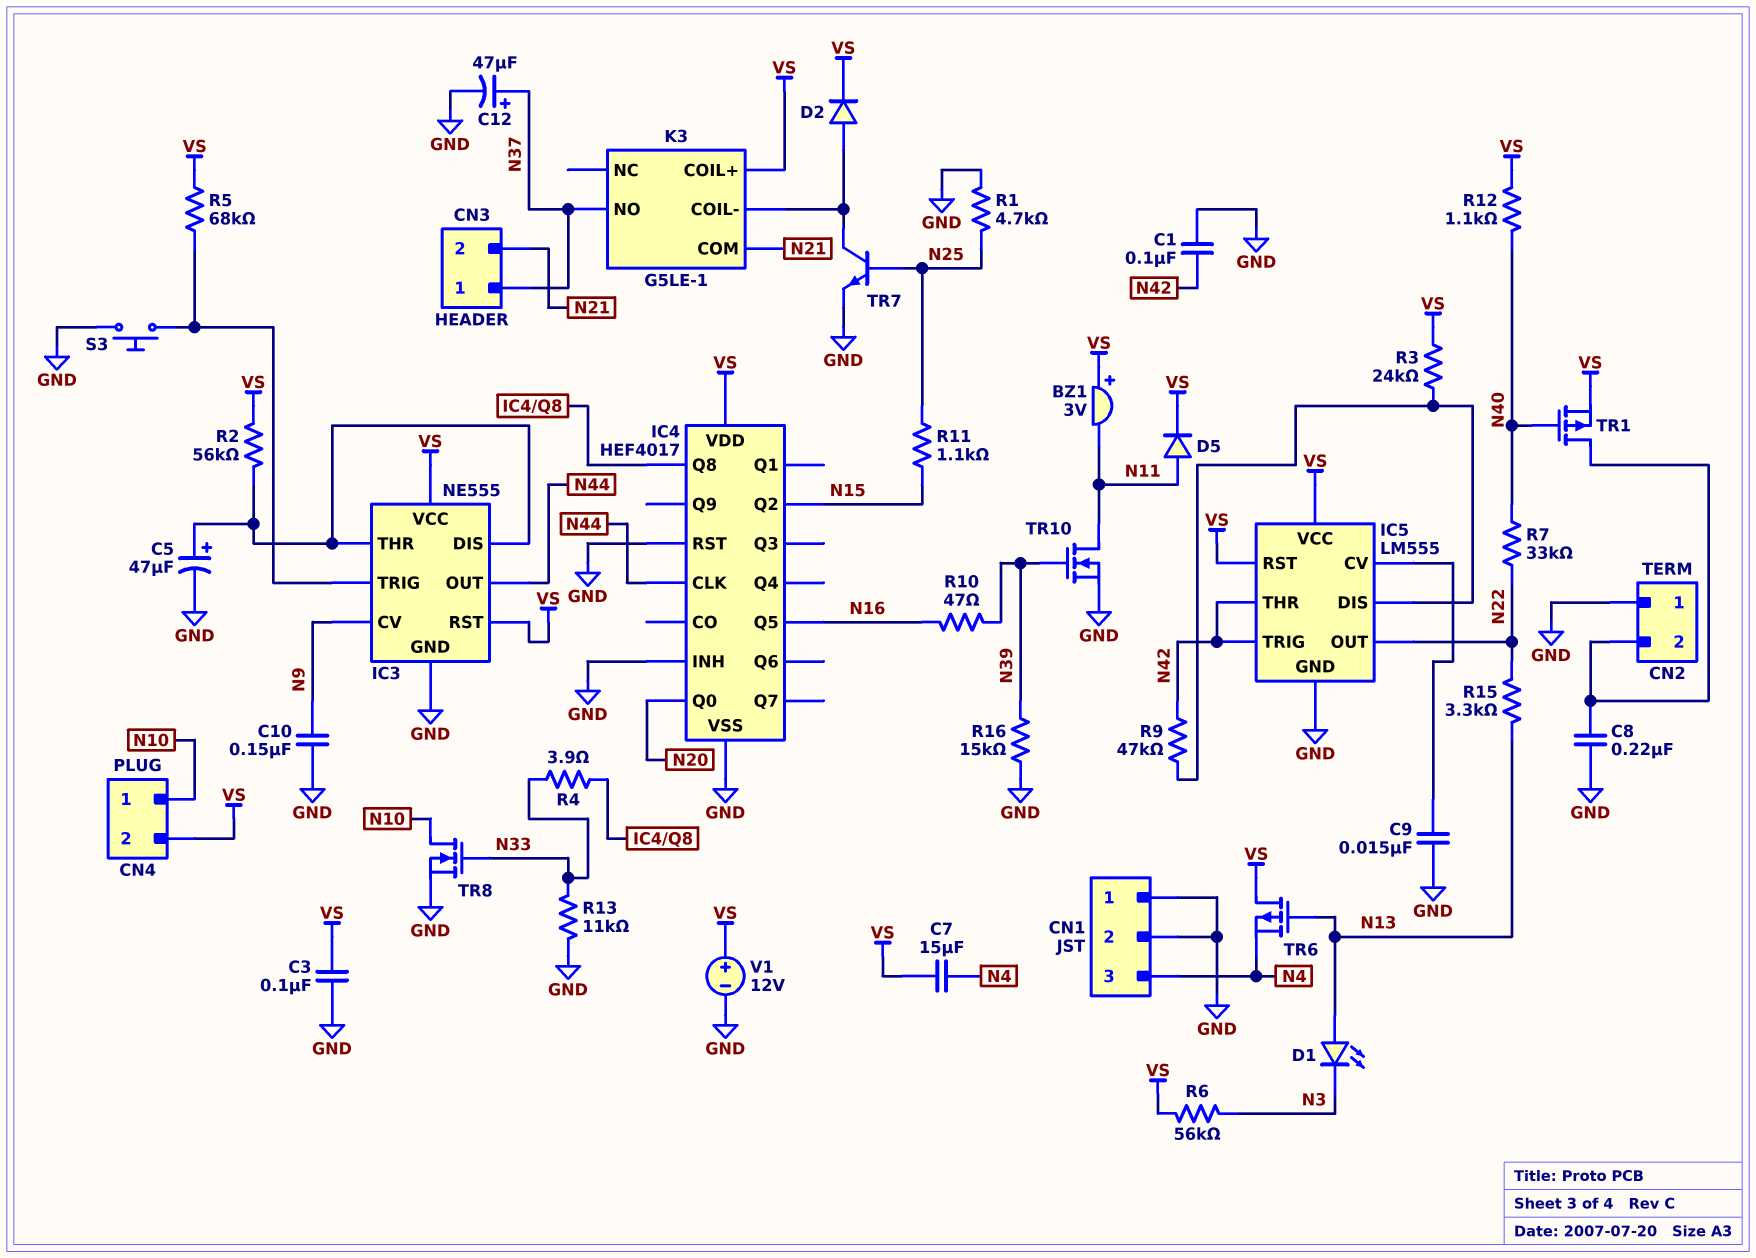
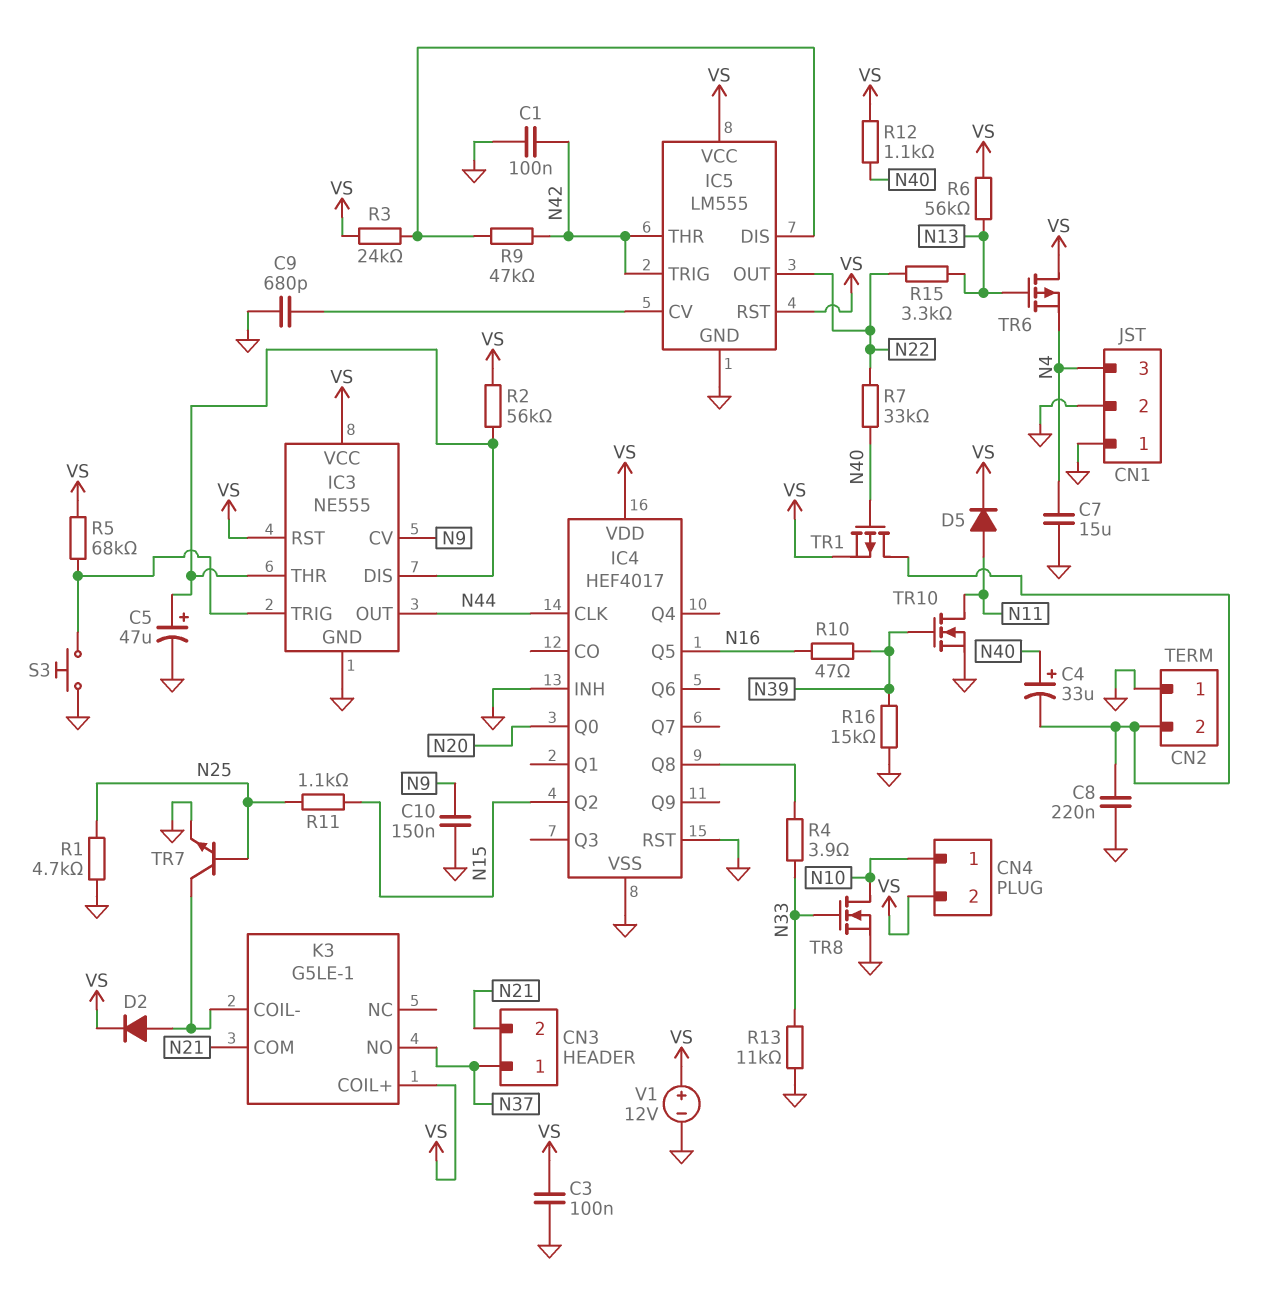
BZ1: buzzer 3V (plus VS, minus N11) -> none
C4: none -> 33uF (plus N40, minus CN2/2)
C7: 15uF (N4, VS) -> 15uF (GND, N4)
C9: 15nF (GND, IC5/CV) -> 680pF (GND, IC5/CV)
C12: 47uF (plus N37, minus GND) -> none
D1: LED (A N13, K N3) -> none
R6: 56k (N3, VS) -> 56k (N13, VS)

